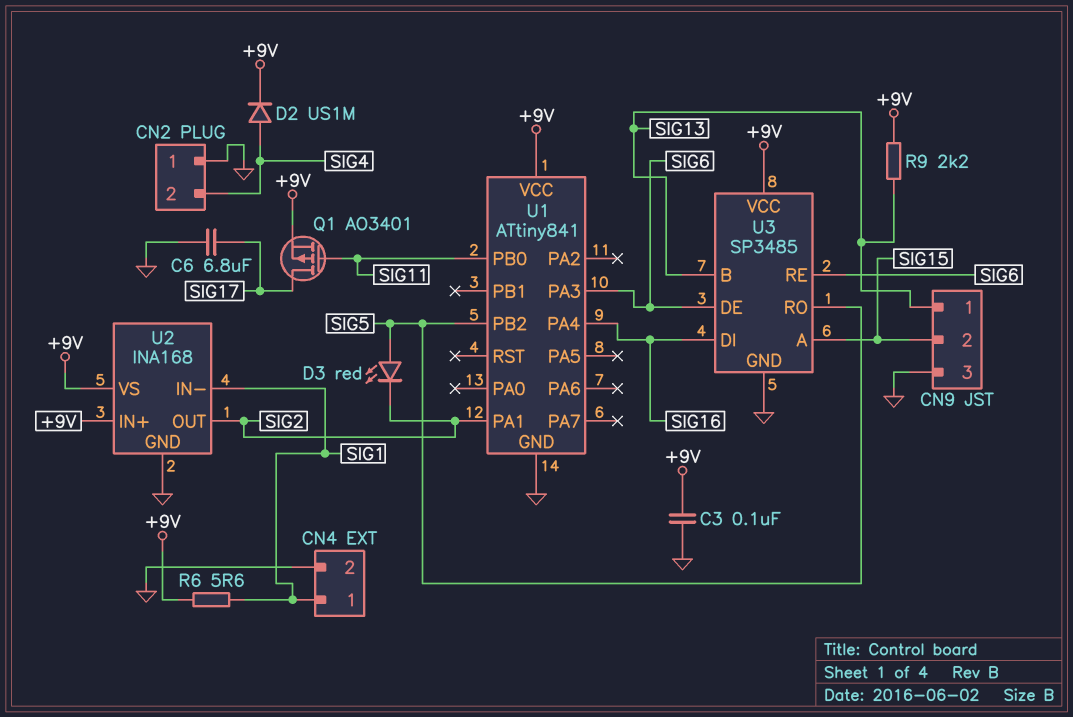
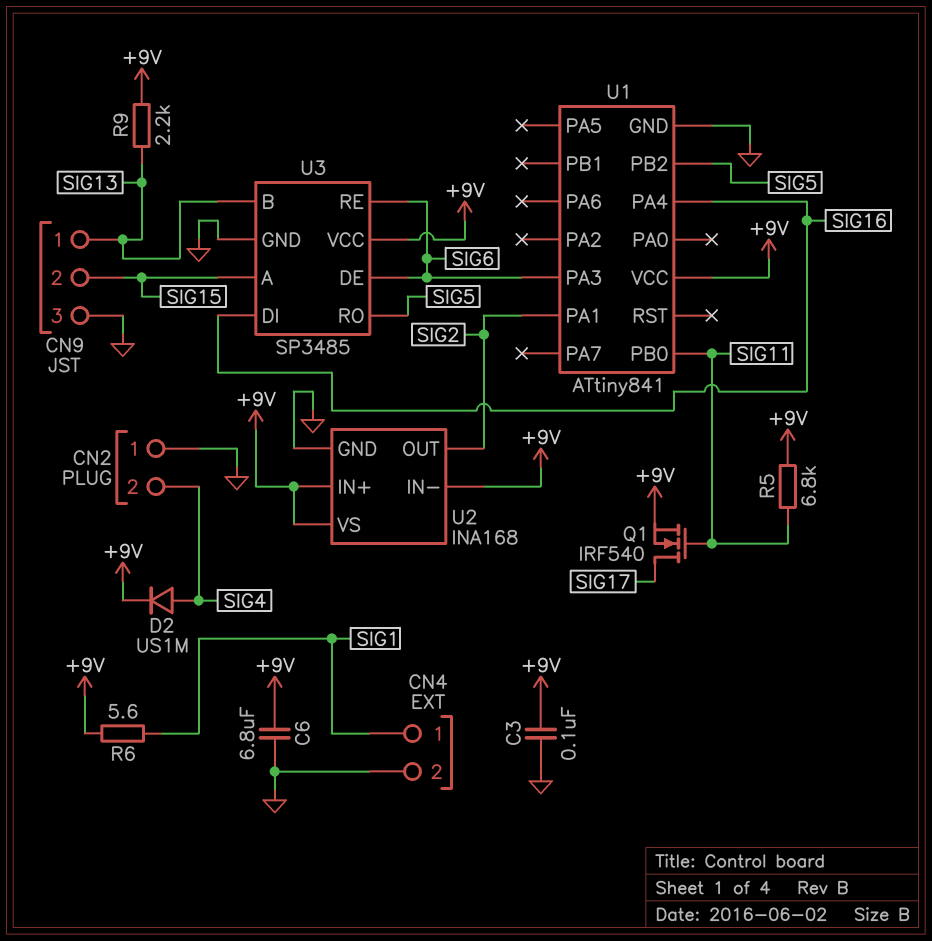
C6: 6.8uF (GND, SIG17) -> 6.8uF (+9V, GND)
D3: LED red (A SIG5, K SIG2) -> none
Q1: PMOS AO3401 (G SIG11, D SIG17, S +9V) -> NMOS IRF540 (G SIG11, D SIG17, S +9V)
R5: none -> 6.8k (+9V, SIG11)
U2 pin IN-: SIG1 -> +9V

